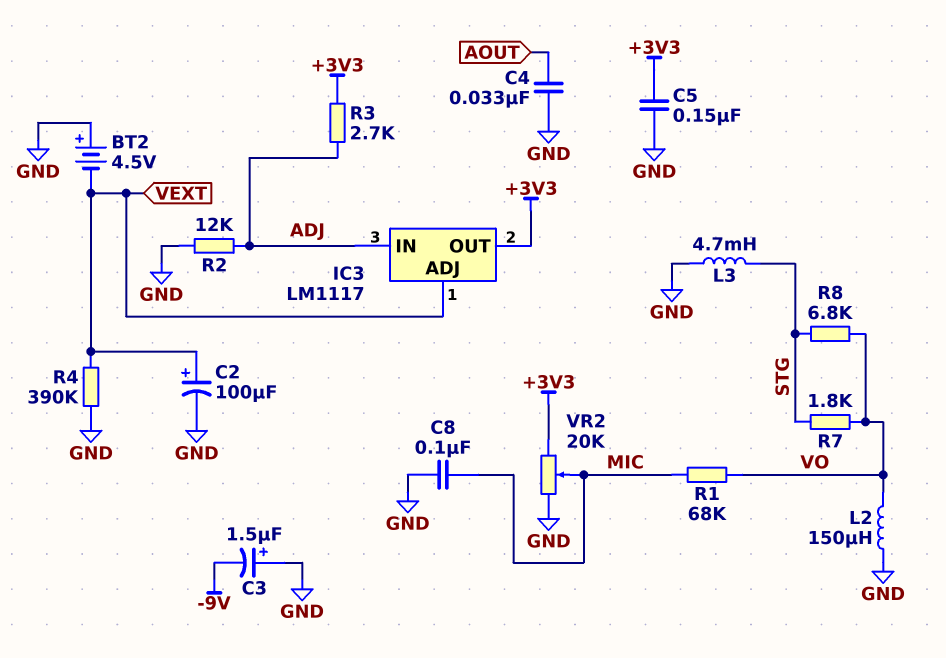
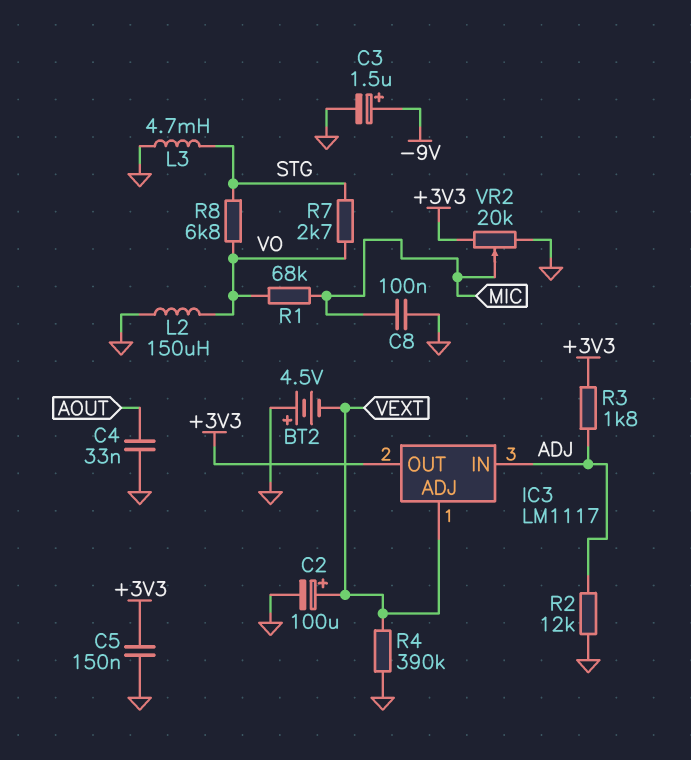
C3: 1.5uF (plus GND, minus -9V) -> 1.5uF (plus -9V, minus GND)
R3: 2.7k (+3V3, ADJ) -> 1.8k (+3V3, ADJ)
R7: 1.8k (STG, VO) -> 2.7k (STG, VO)

